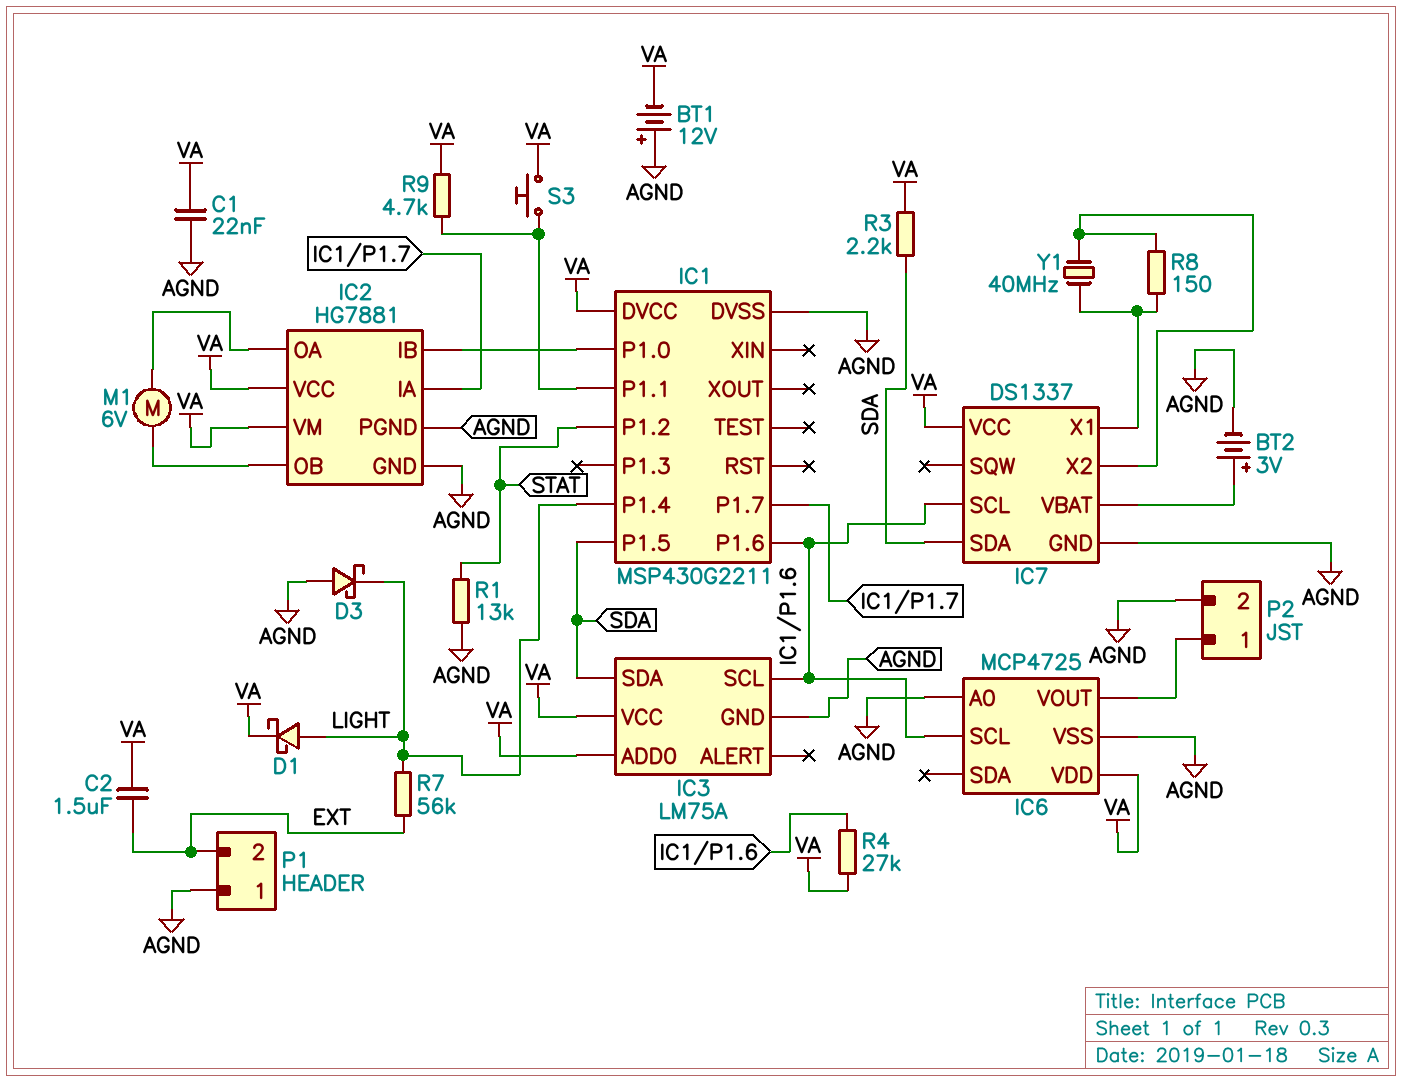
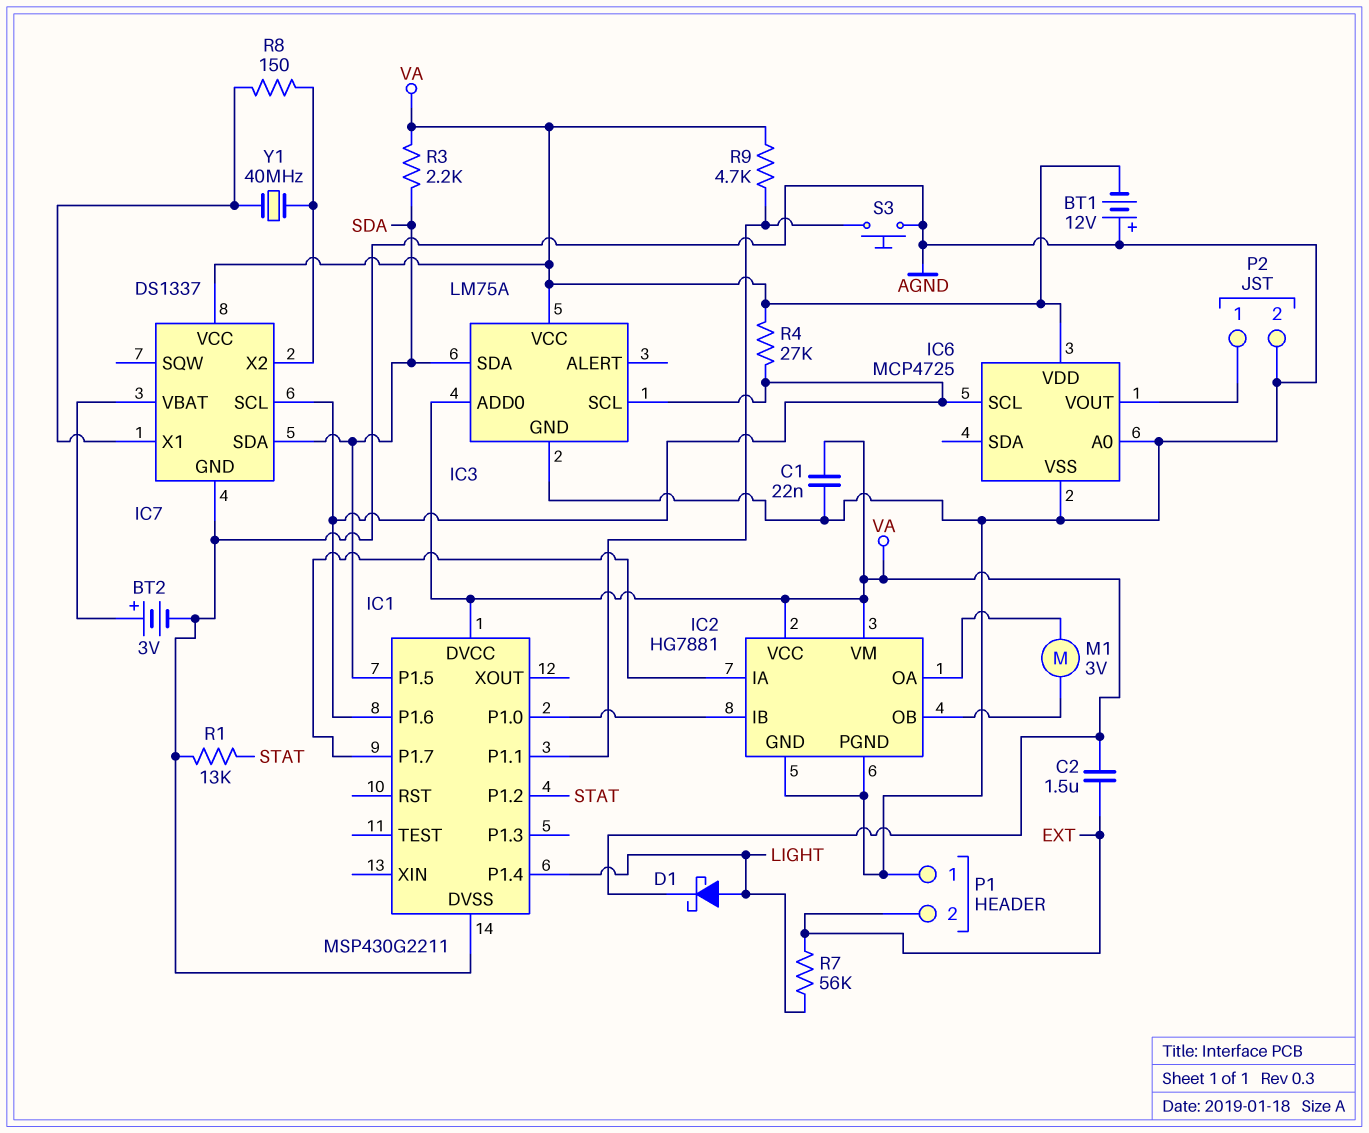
D3: schottky (A AGND, K LIGHT) -> none
M1: motor 6V (IC2/OA, IC2/OB) -> motor 3V (IC2/OA, IC2/OB)
S3: button (IC1/P1.1, VA) -> button (AGND, IC1/P1.1)

